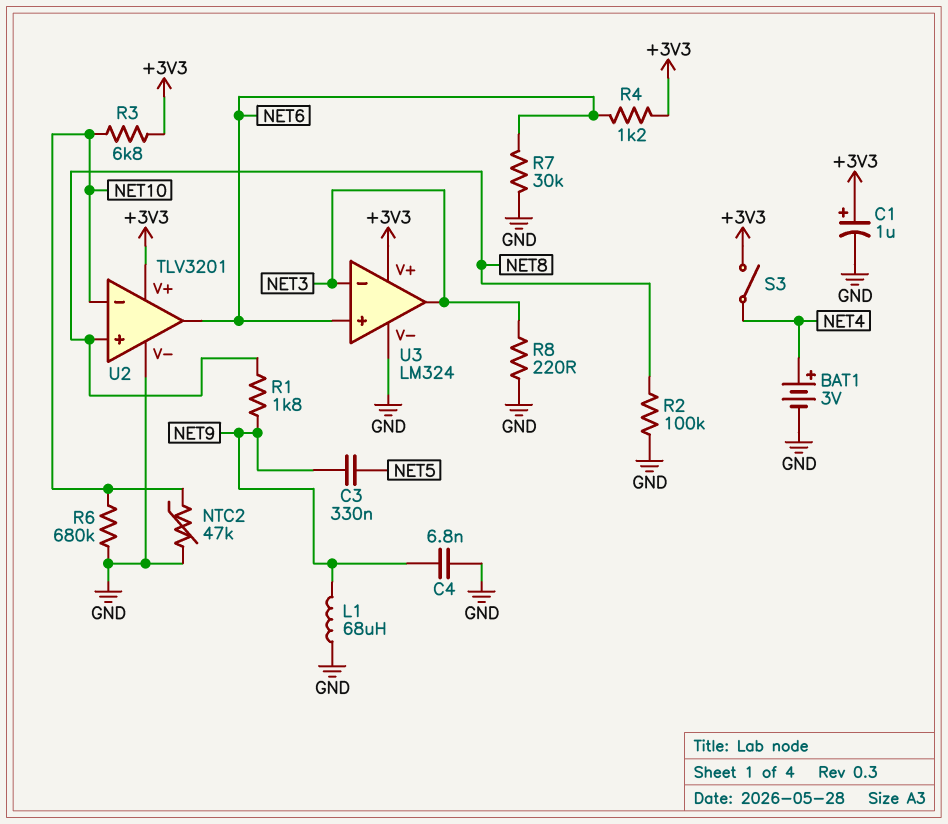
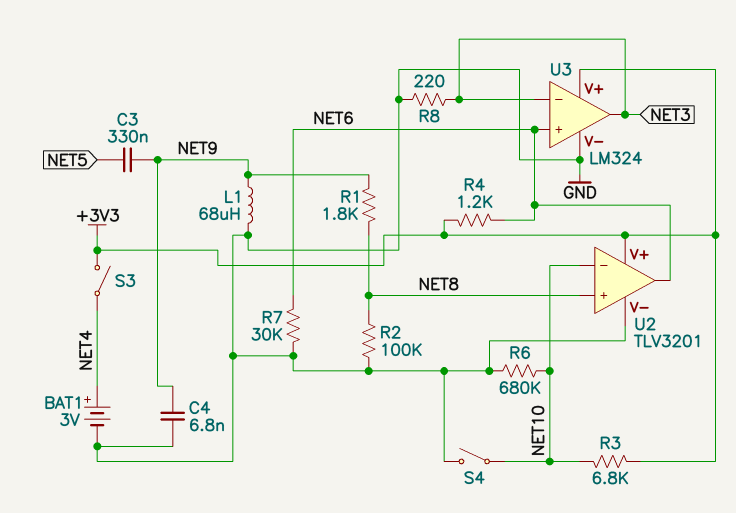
C1: 1uF (plus +3V3, minus GND) -> none
NTC2: 47k (GND, NET10) -> none
S4: none -> switch (GND, NET10)

